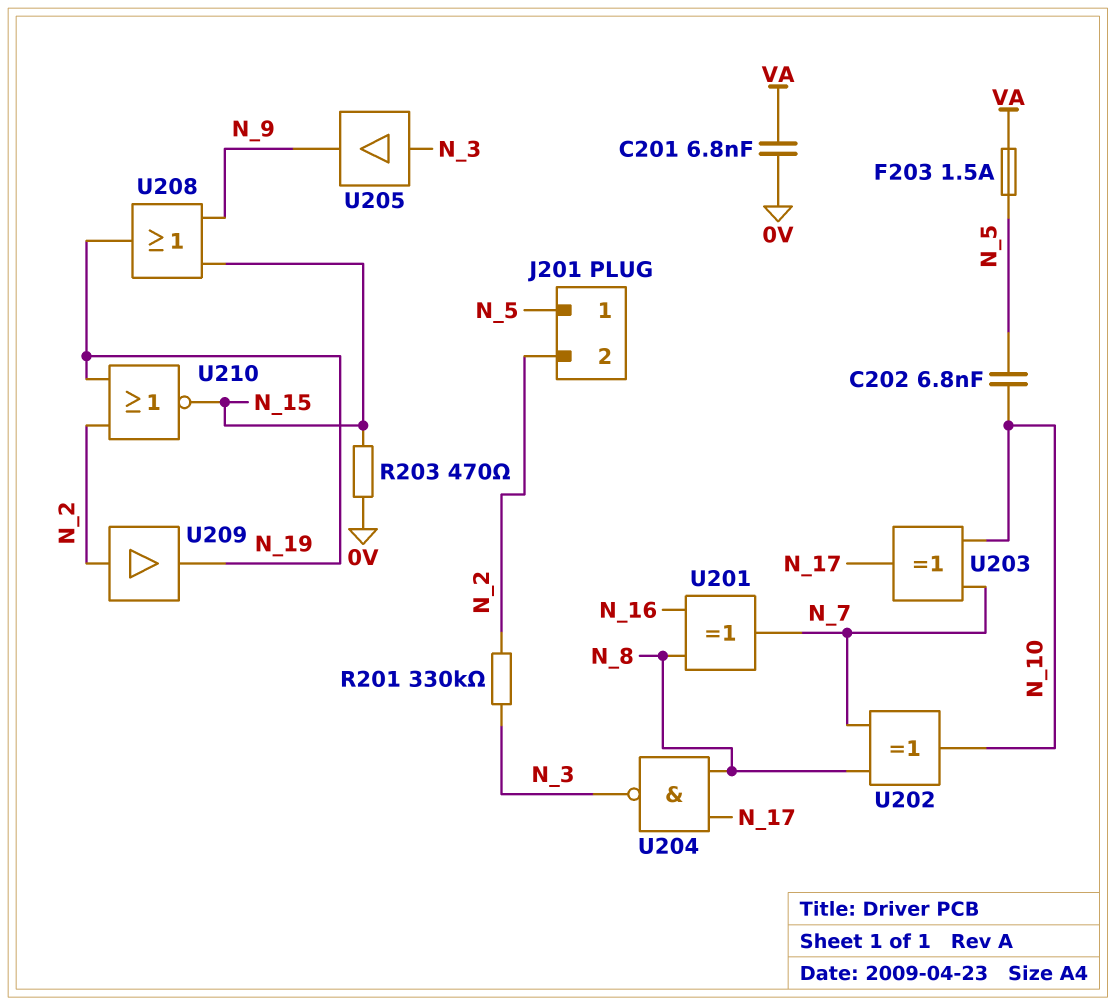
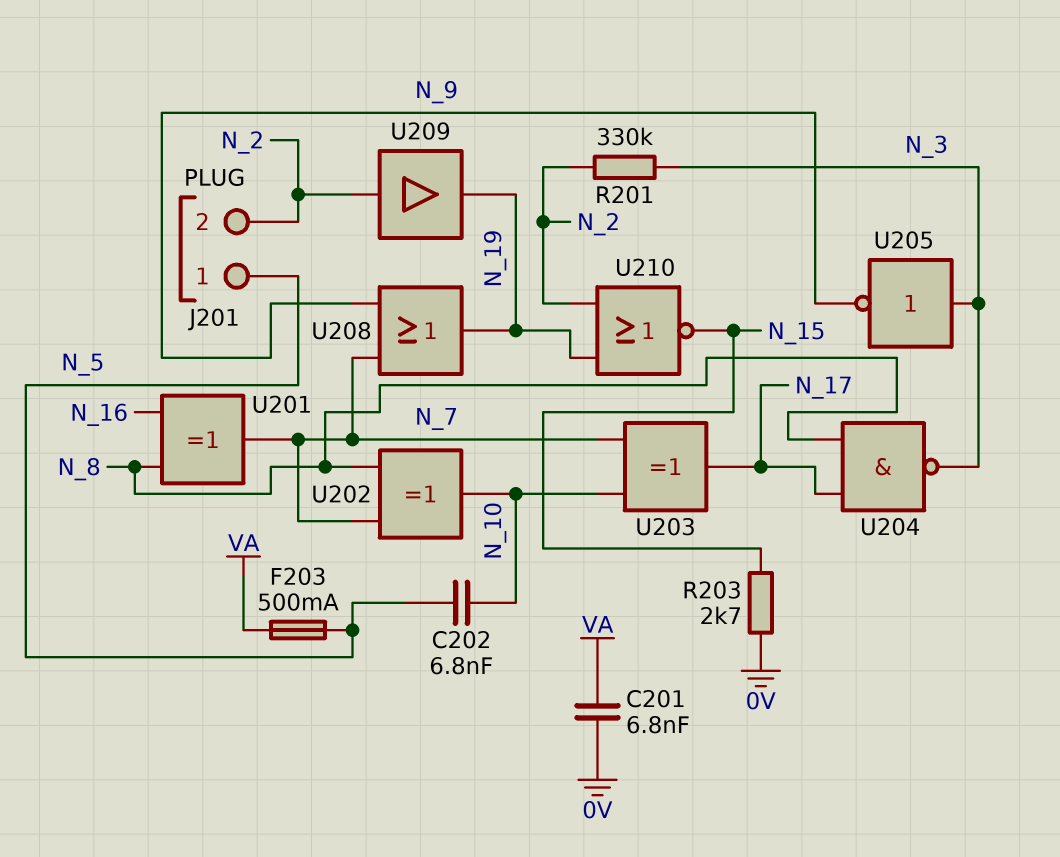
F203: 1.5A (N_5, VA) -> 500mA (N_5, VA)
R203: 470 (0V, N_15) -> 2.7k (0V, N_15)
U205: buffer (in N_3, out N_9) -> NOT (in N_3, out N_9)
U208: OR (in N_9, in N_15, out N_19) -> OR (in N_7, in N_9, out N_19)

